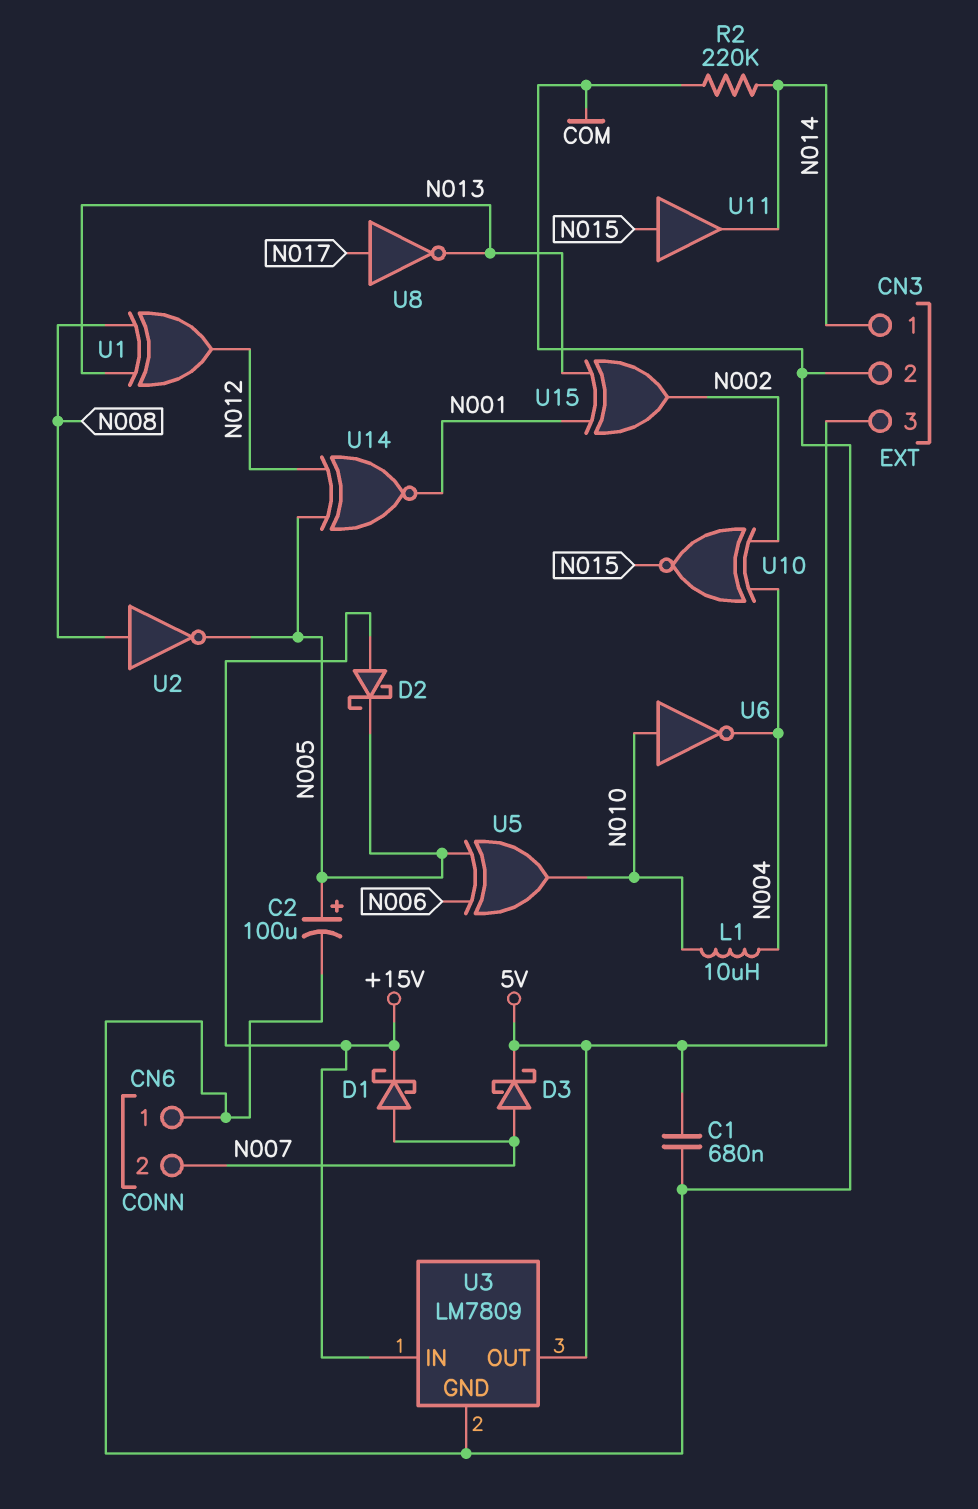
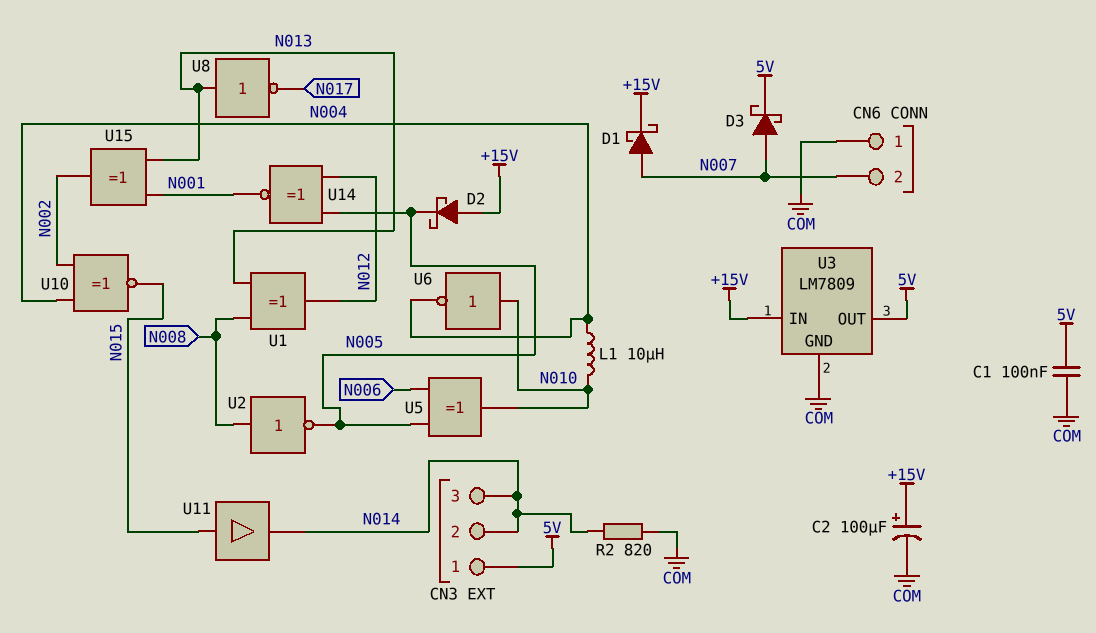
C1: 680nF (5V, COM) -> 100nF (5V, COM)
C2: 100uF (plus N005, minus COM) -> 100uF (plus +15V, minus COM)
CN3 pin 1: N014 -> 5V
CN3 pin 2: COM -> N014
CN3 pin 3: 5V -> N014
R2: 220k (COM, N014) -> 820 (COM, N014)
U8: NOT (in N017, out N013) -> NOT (in N013, out N017)

